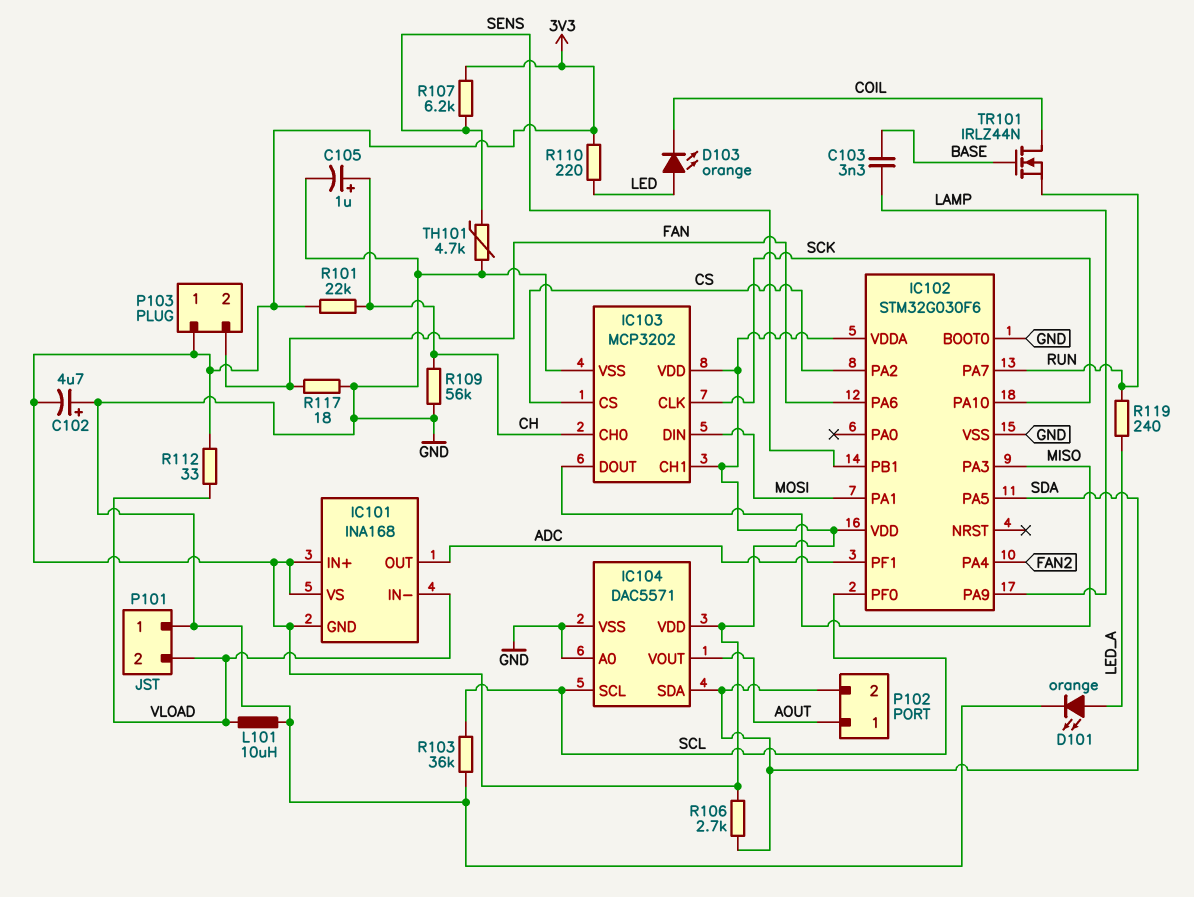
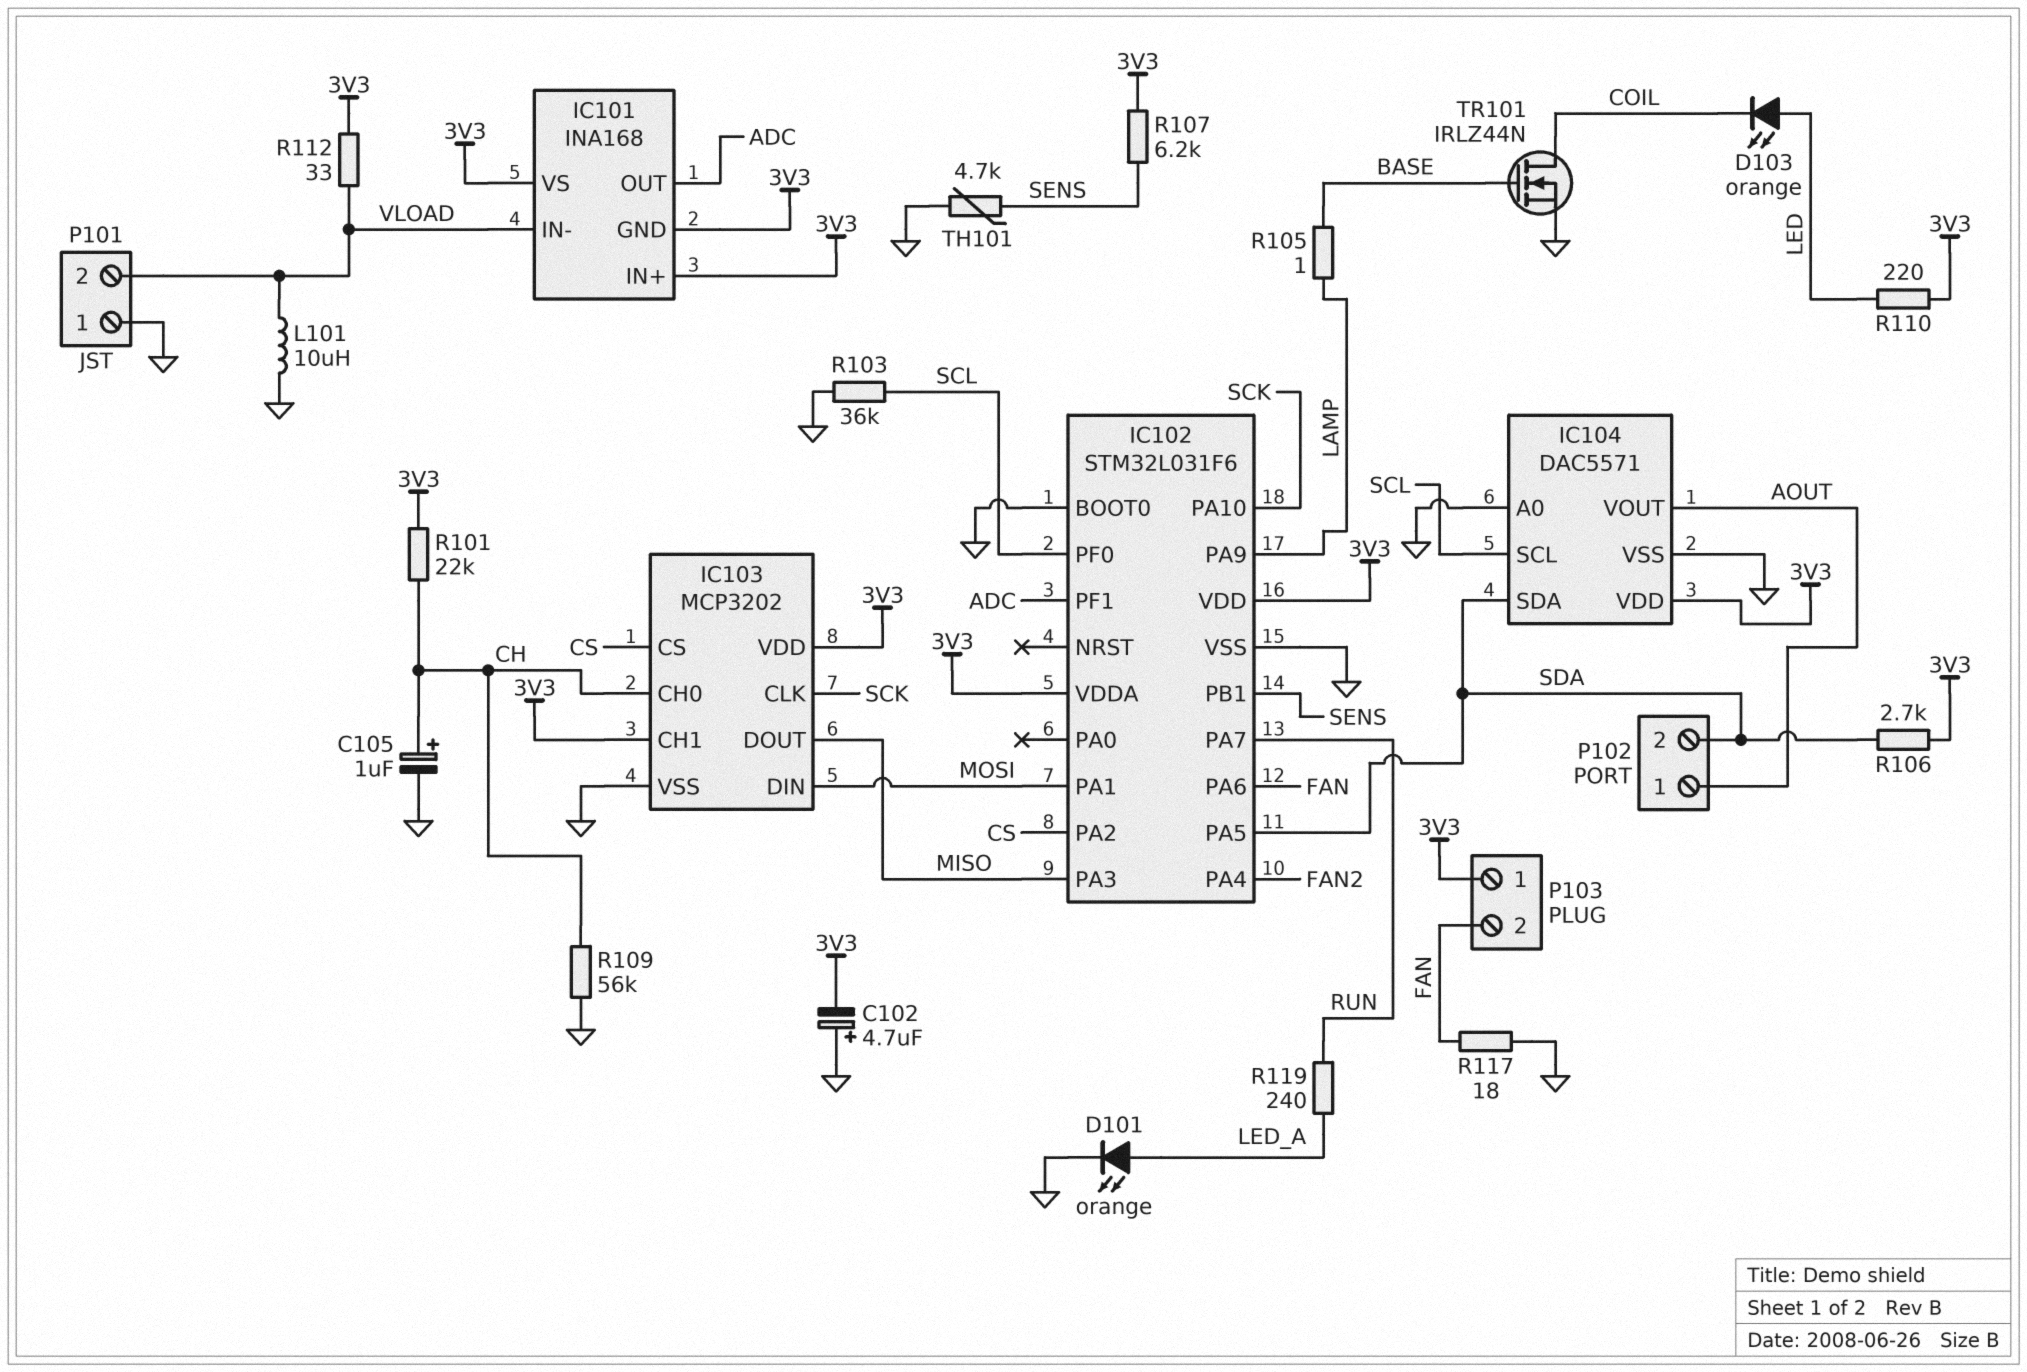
C103: 3.3nF (BASE, LAMP) -> none
IC102: STM32G030F6 -> STM32L031F6
R105: none -> 1 (BASE, LAMP)
TR101: NMOS IRLZ44N (G BASE, D COIL, S RUN) -> NMOS IRLZ44N (G BASE, D COIL, S GND)

